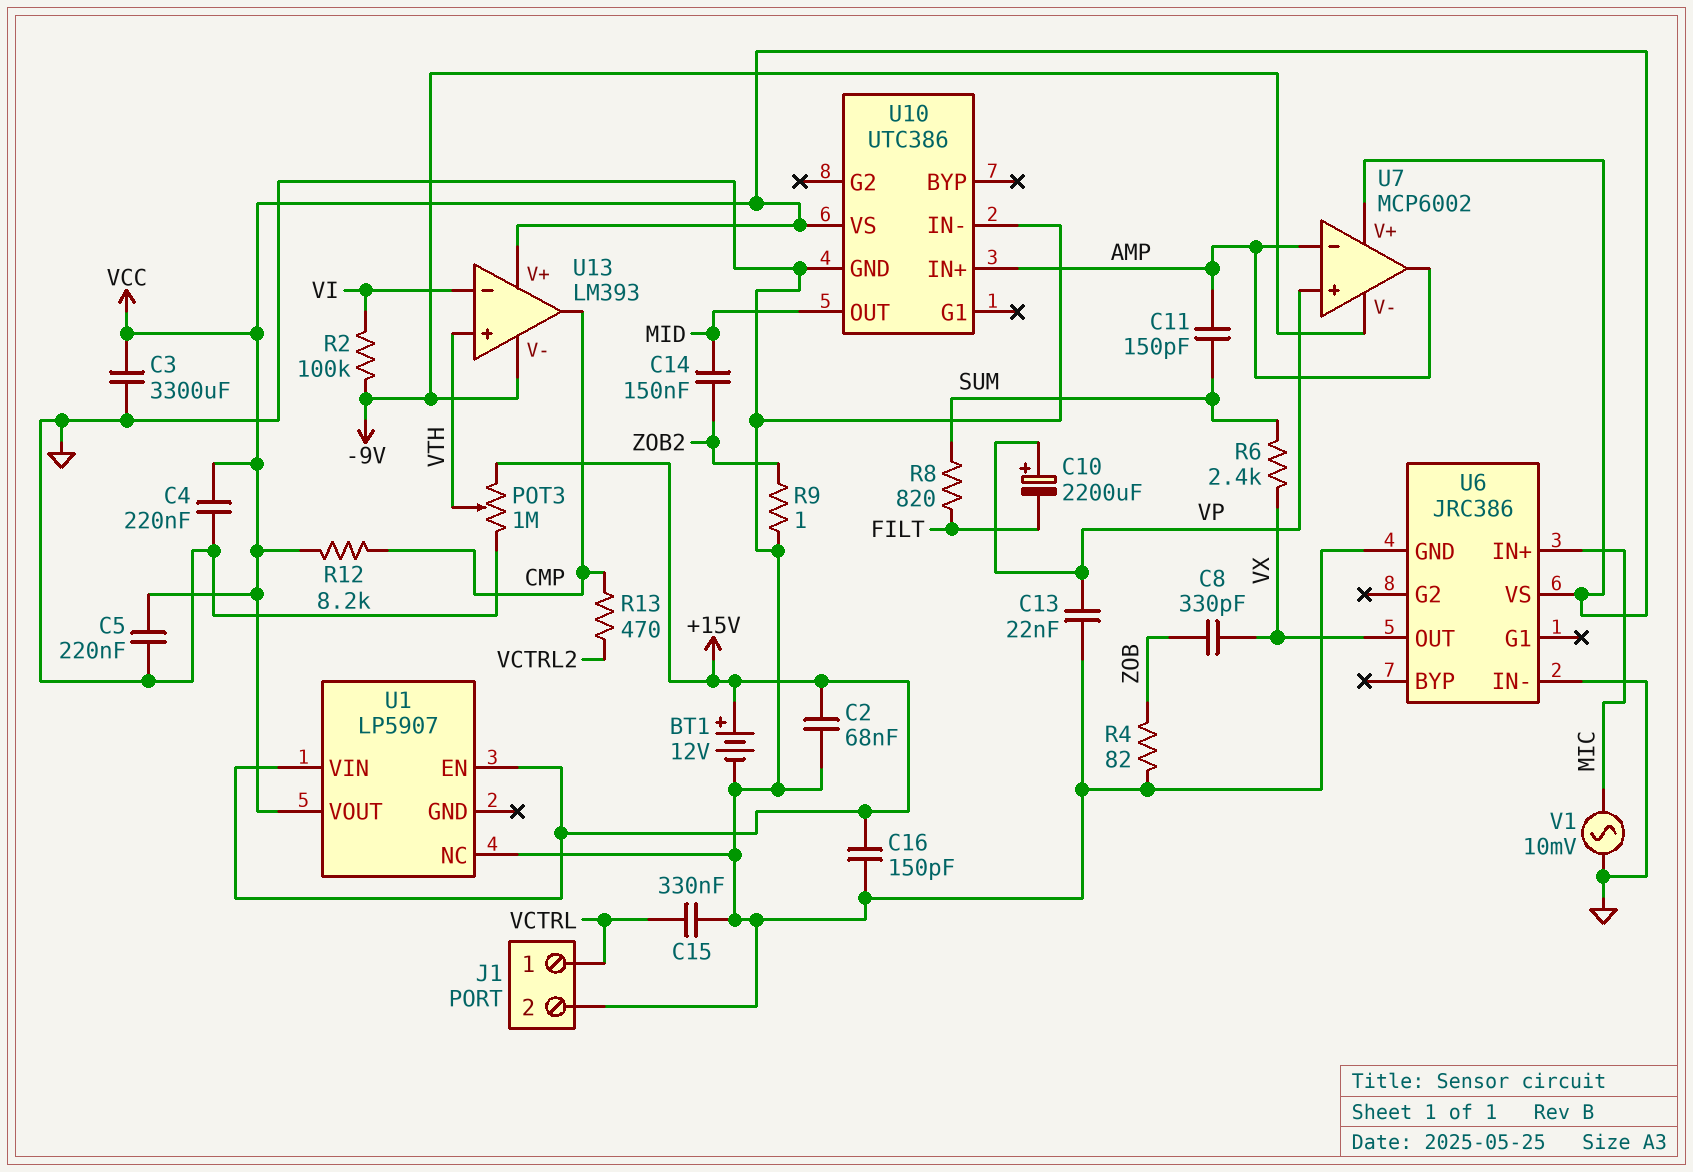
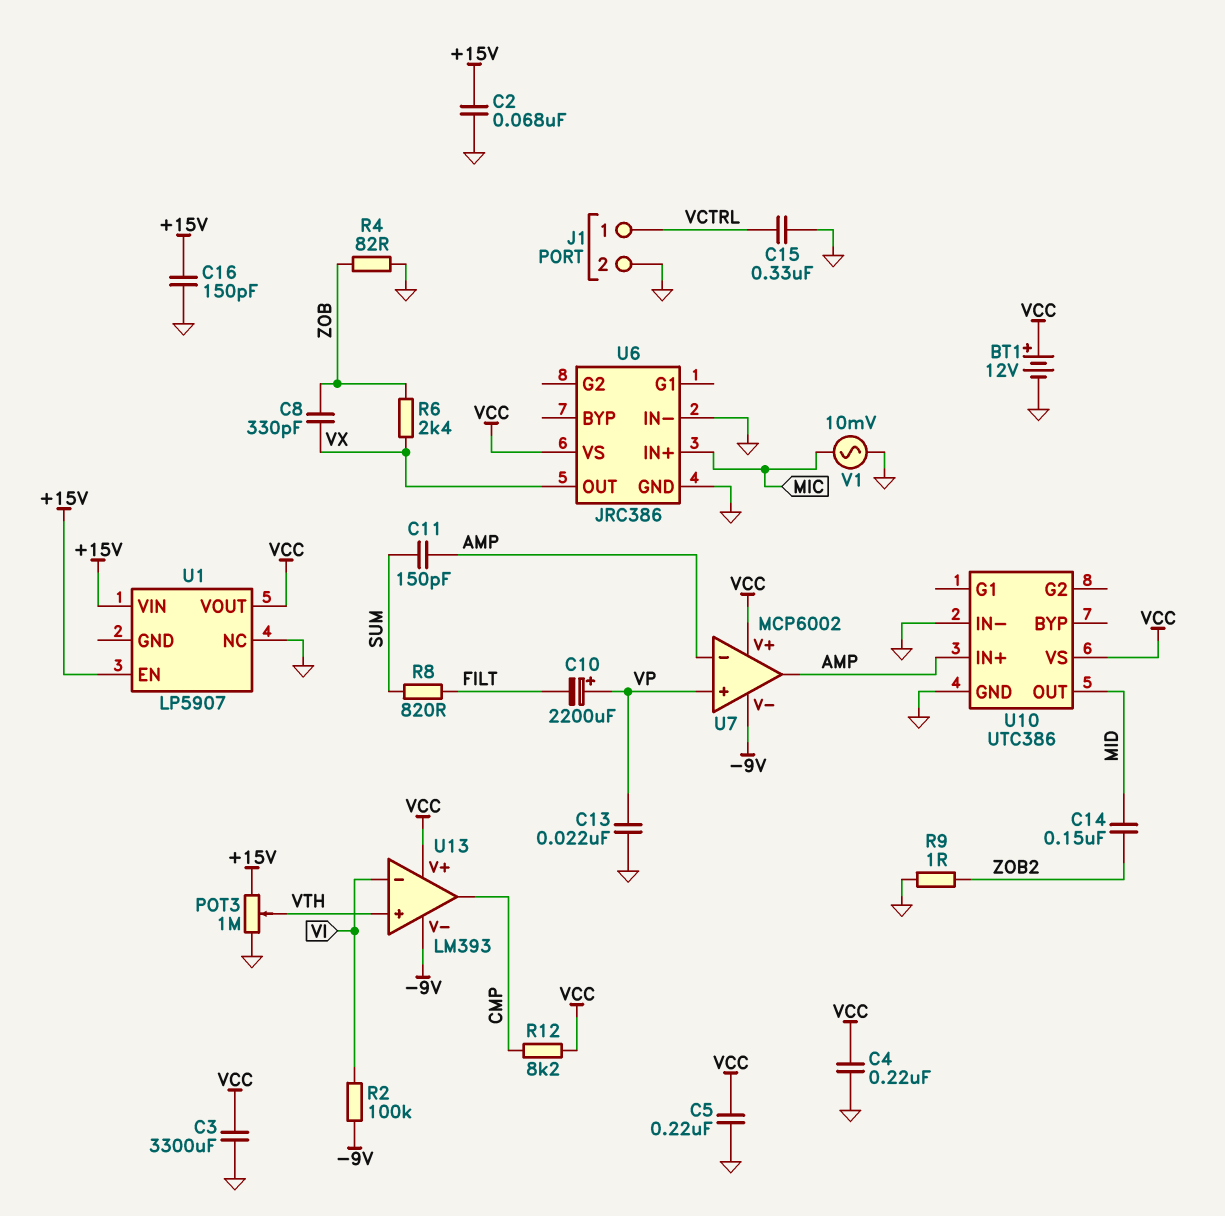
BT1: 12V (plus +15V, minus GND) -> 12V (plus VCC, minus GND)
R6: 2.4k (SUM, VX) -> 2.4k (VX, ZOB)
R13: 470 (CMP, VCTRL2) -> none

